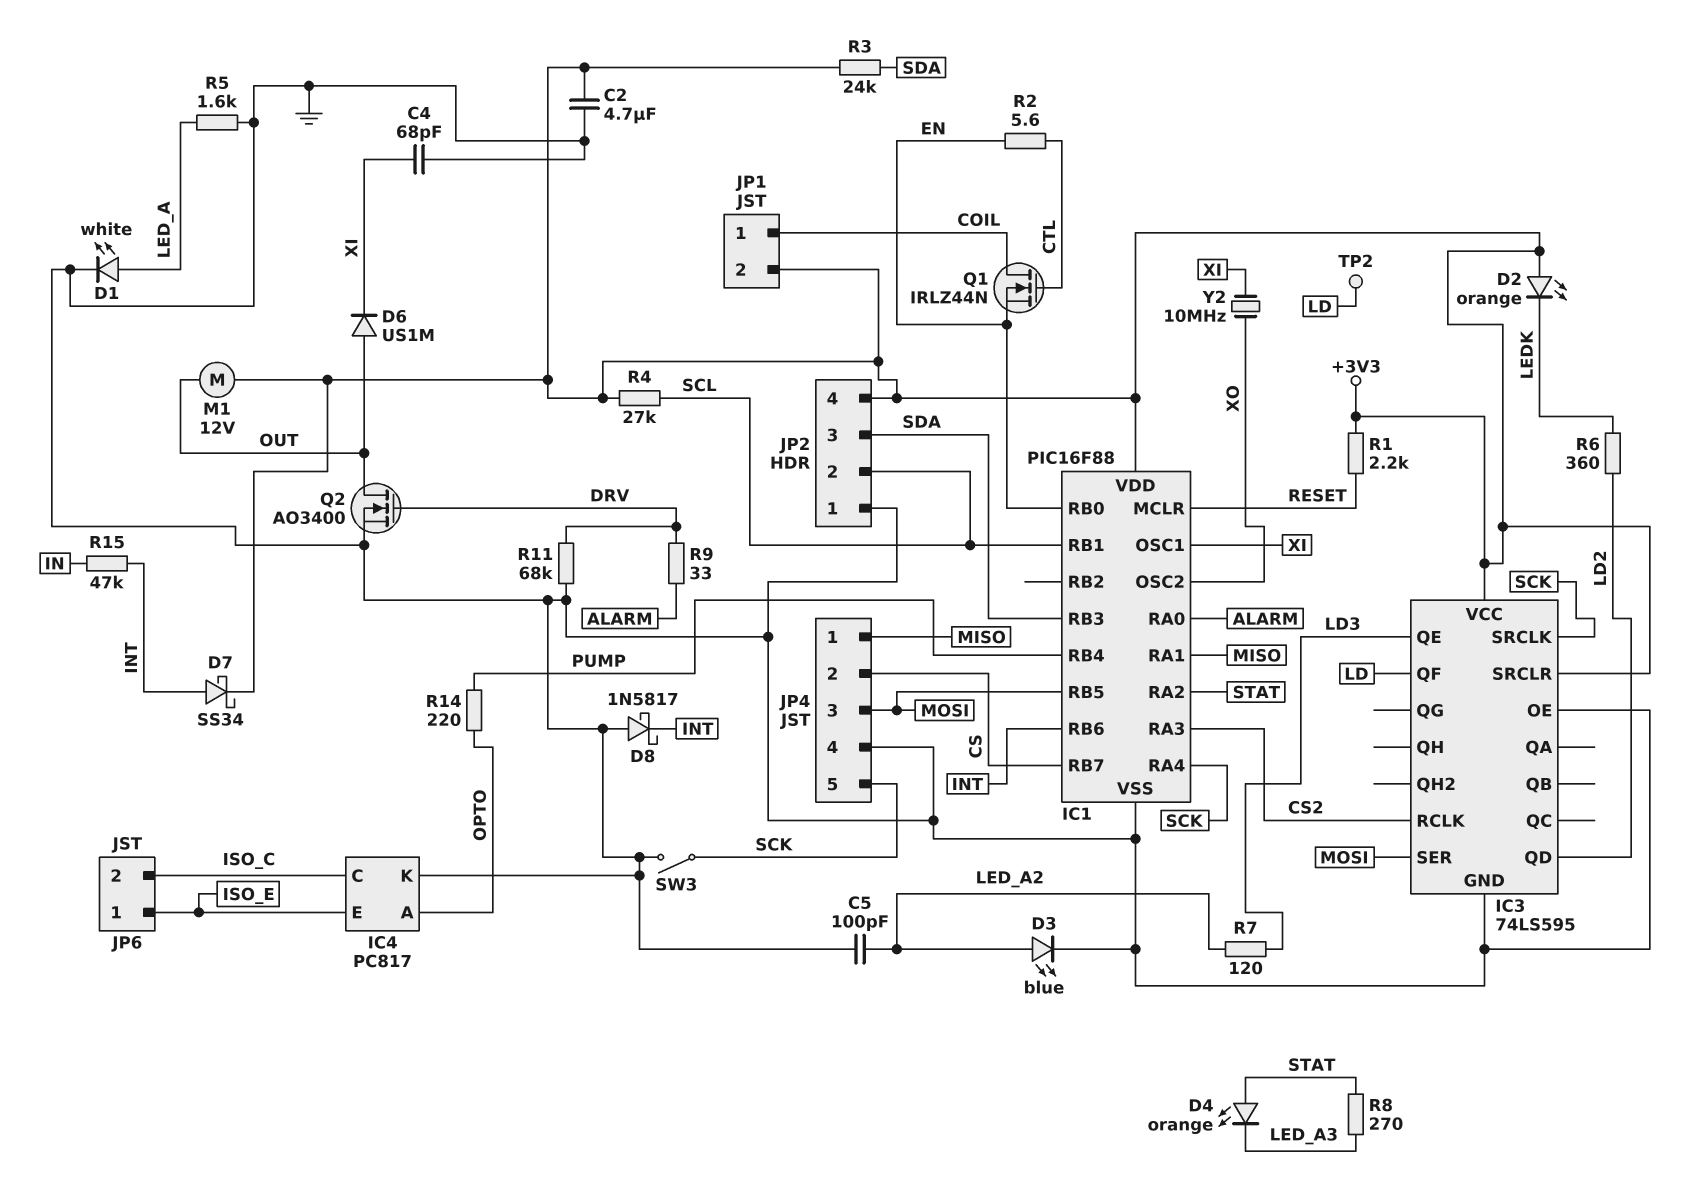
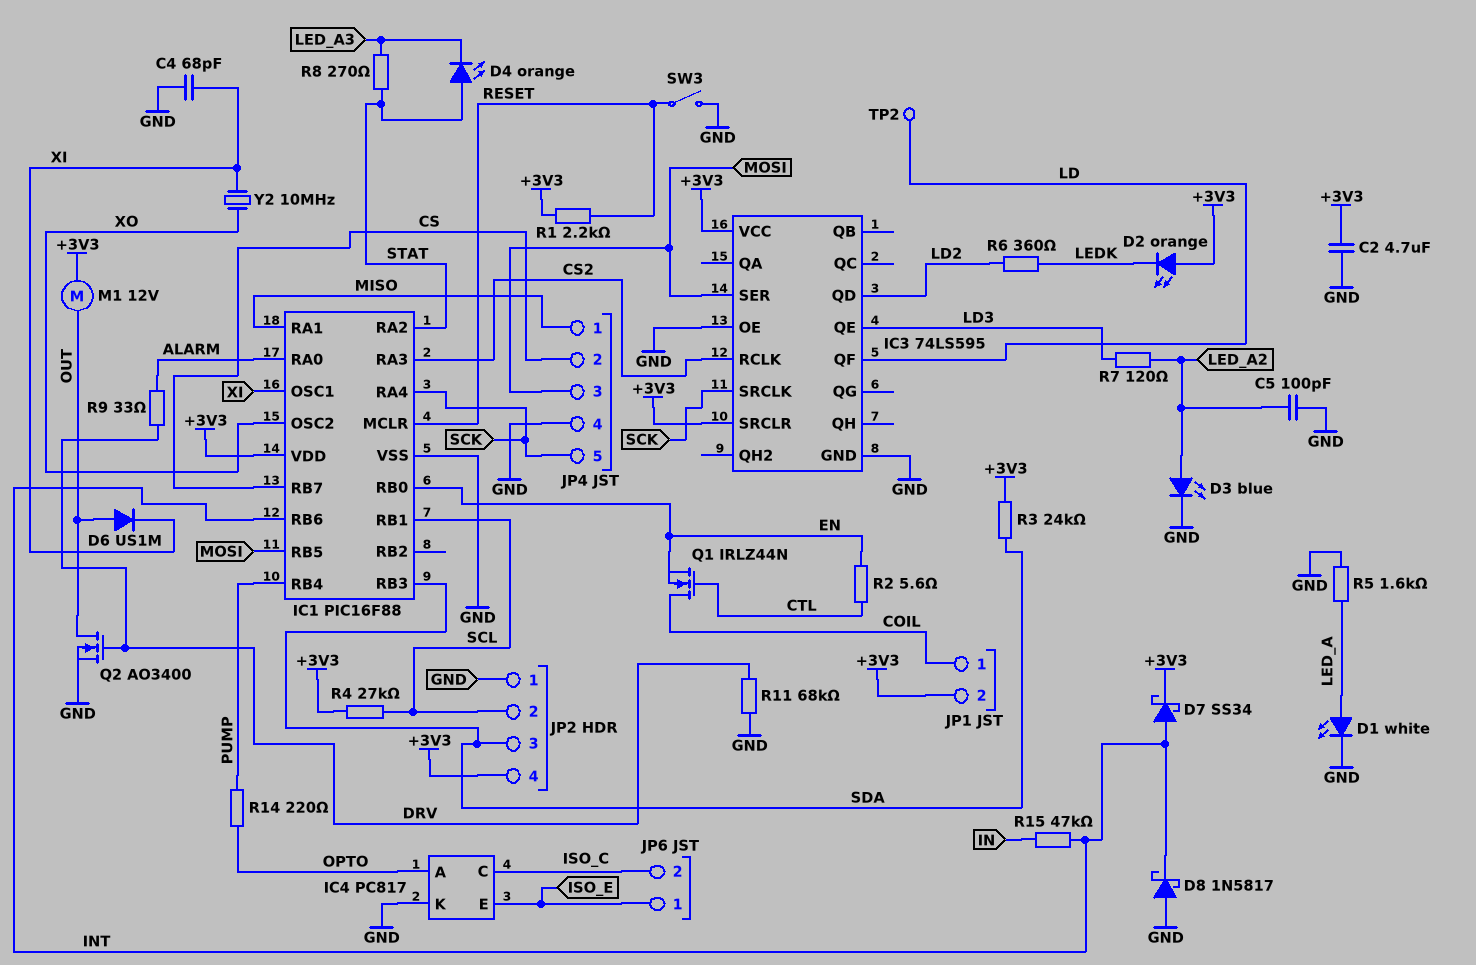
SW3: switch (GND, SCK) -> switch (GND, RESET)

